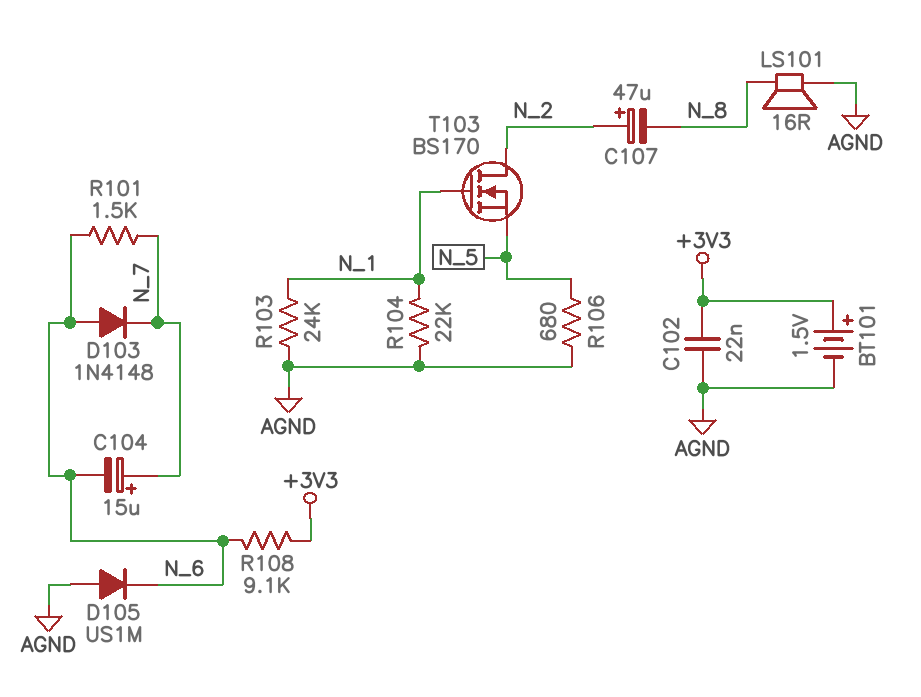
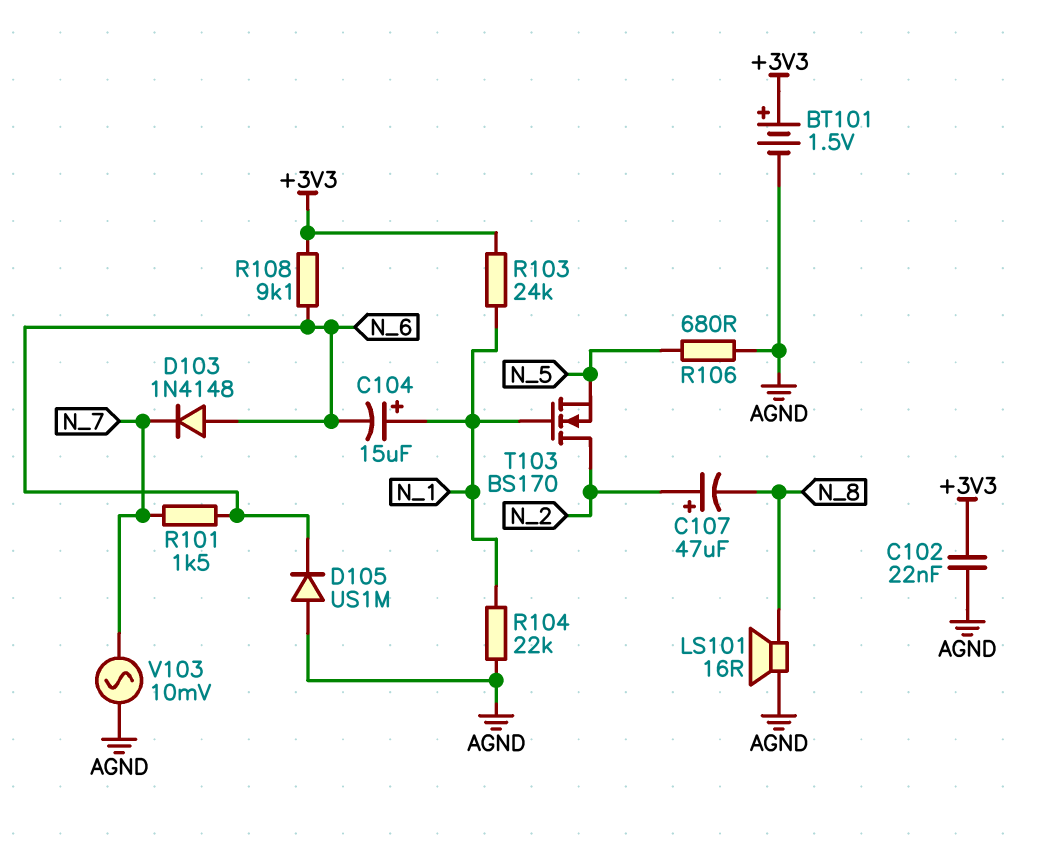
C104: 15uF (plus N_7, minus N_6) -> 15uF (plus N_1, minus N_6)
R103: 24k (AGND, N_1) -> 24k (+3V3, N_1)
V103: none -> AC 10mV (AGND, N_7)

